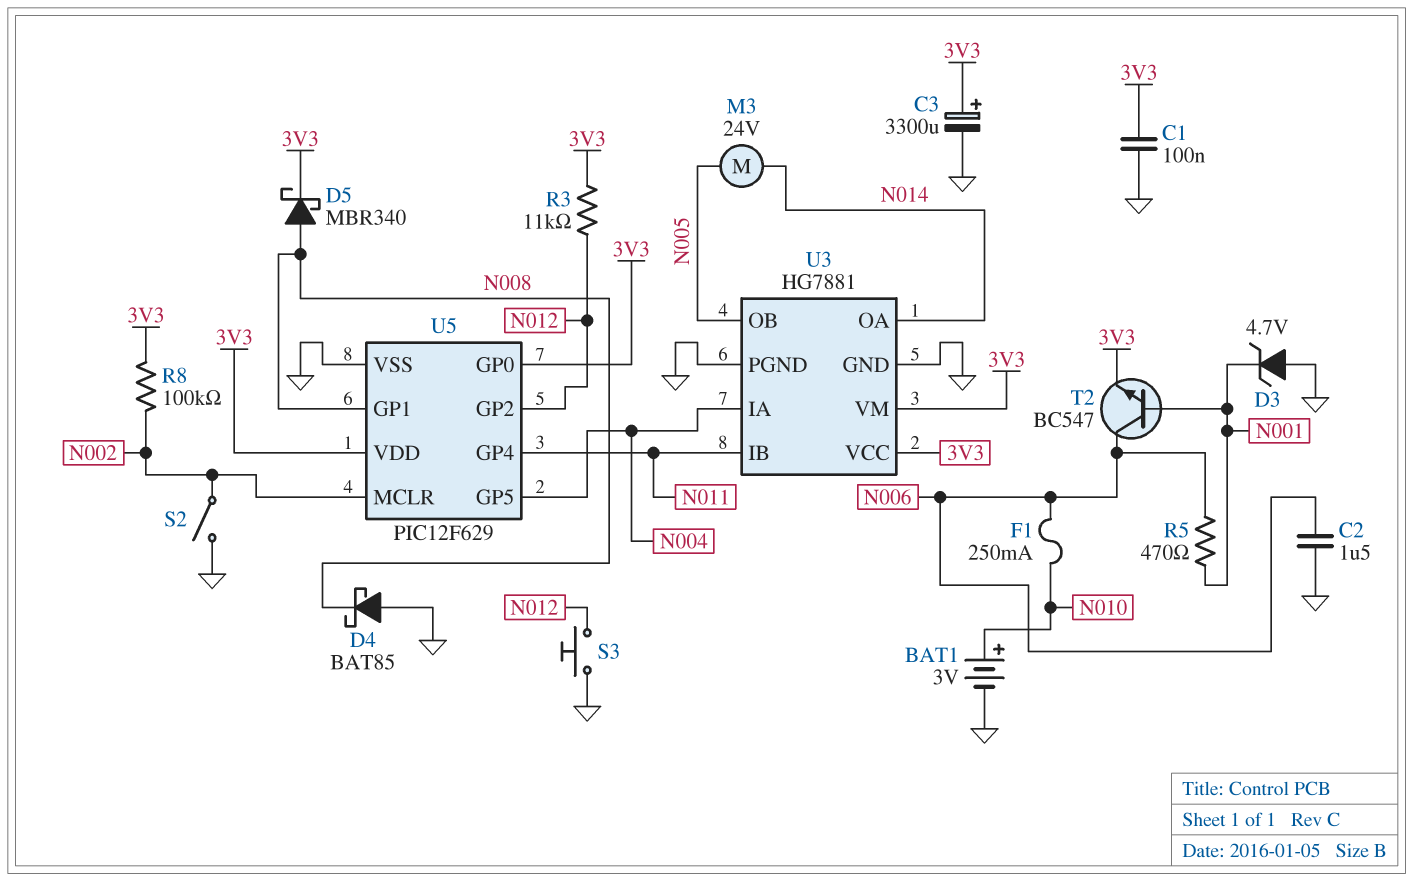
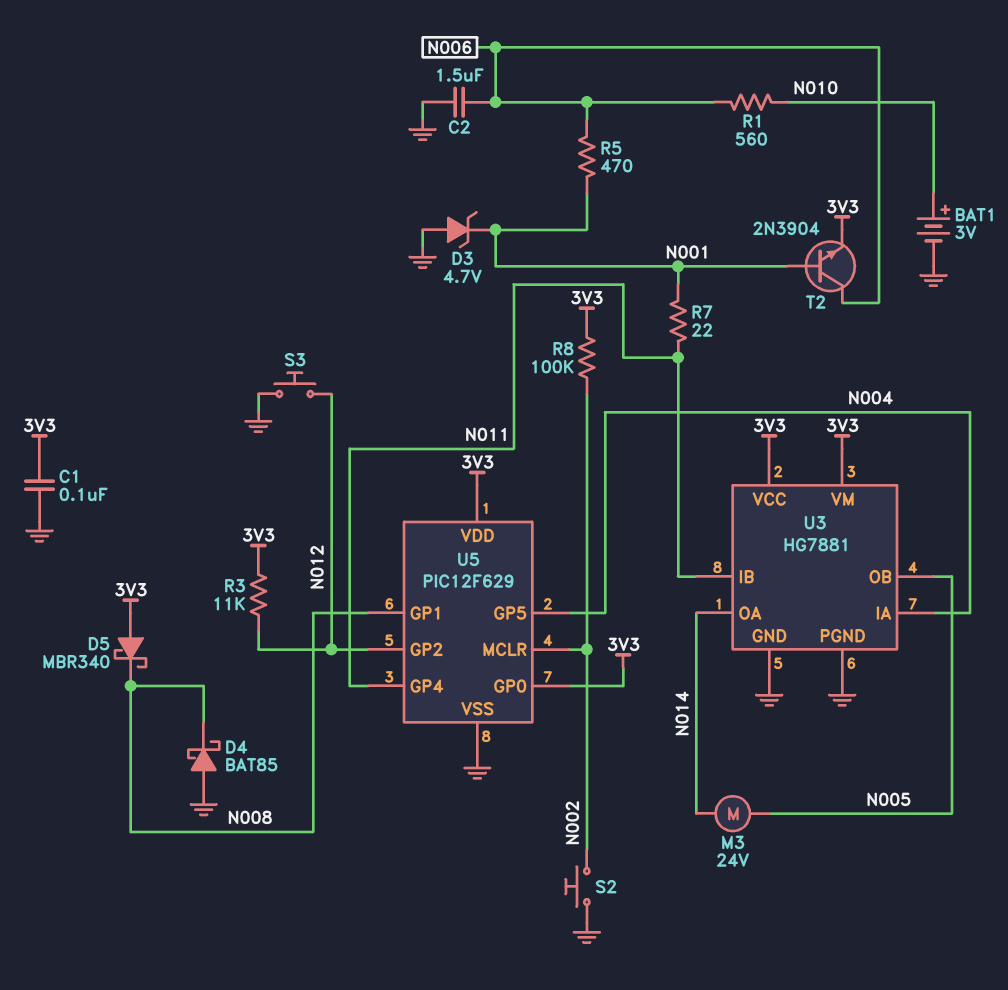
C3: 3300uF (plus 3V3, minus GND) -> none
D5: schottky MBR340 (A N008, K 3V3) -> schottky MBR340 (A 3V3, K N008)
F1: 250mA (N006, N010) -> none
R1: none -> 560 (N006, N010)
R7: none -> 22 (N001, N011)
S2: switch (GND, N002) -> button (GND, N002)
T2: NPN BC547 (B N001, C N006, E 3V3) -> NPN 2N3904 (B N001, C N006, E 3V3)

